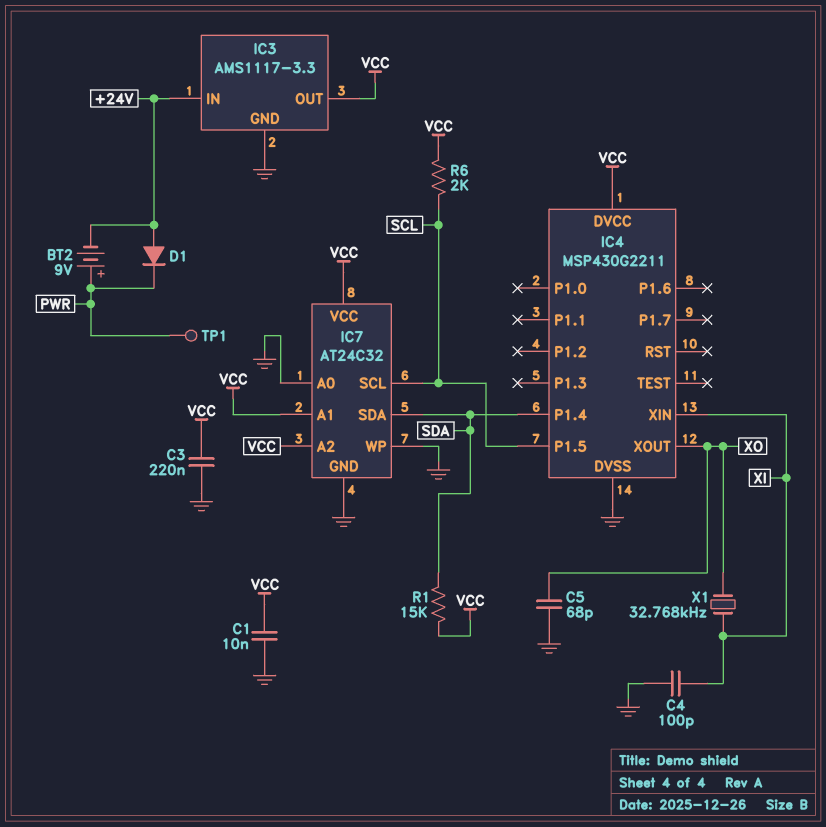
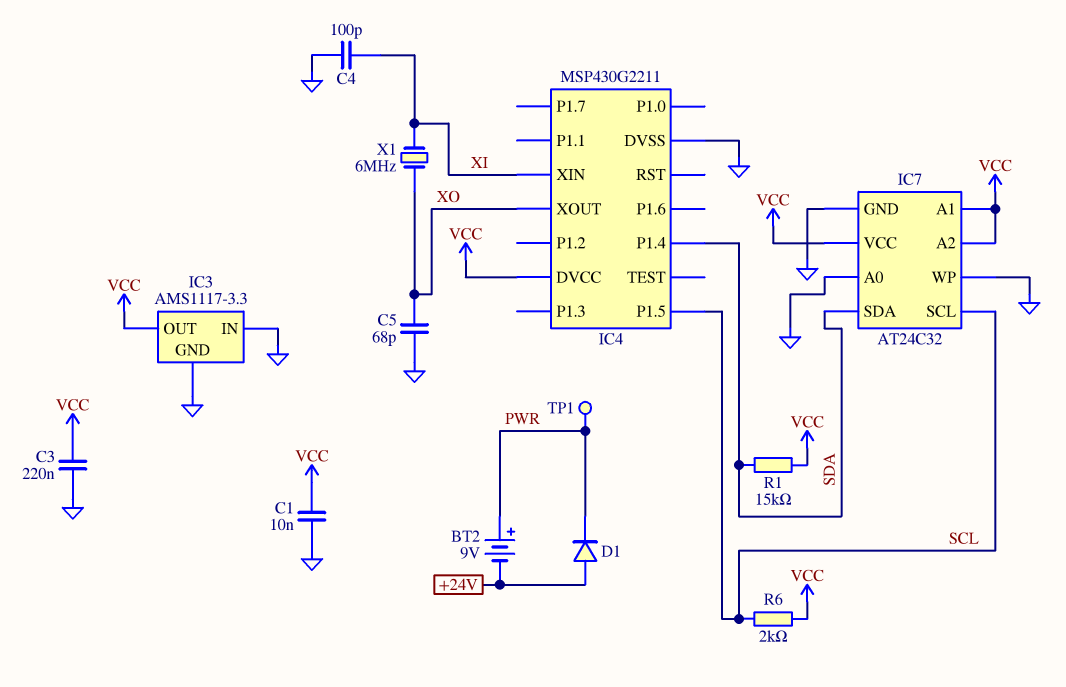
IC3 pin IN: +24V -> GND
X1: 32.768kHz (XI, XO) -> 6MHz (XI, XO)

